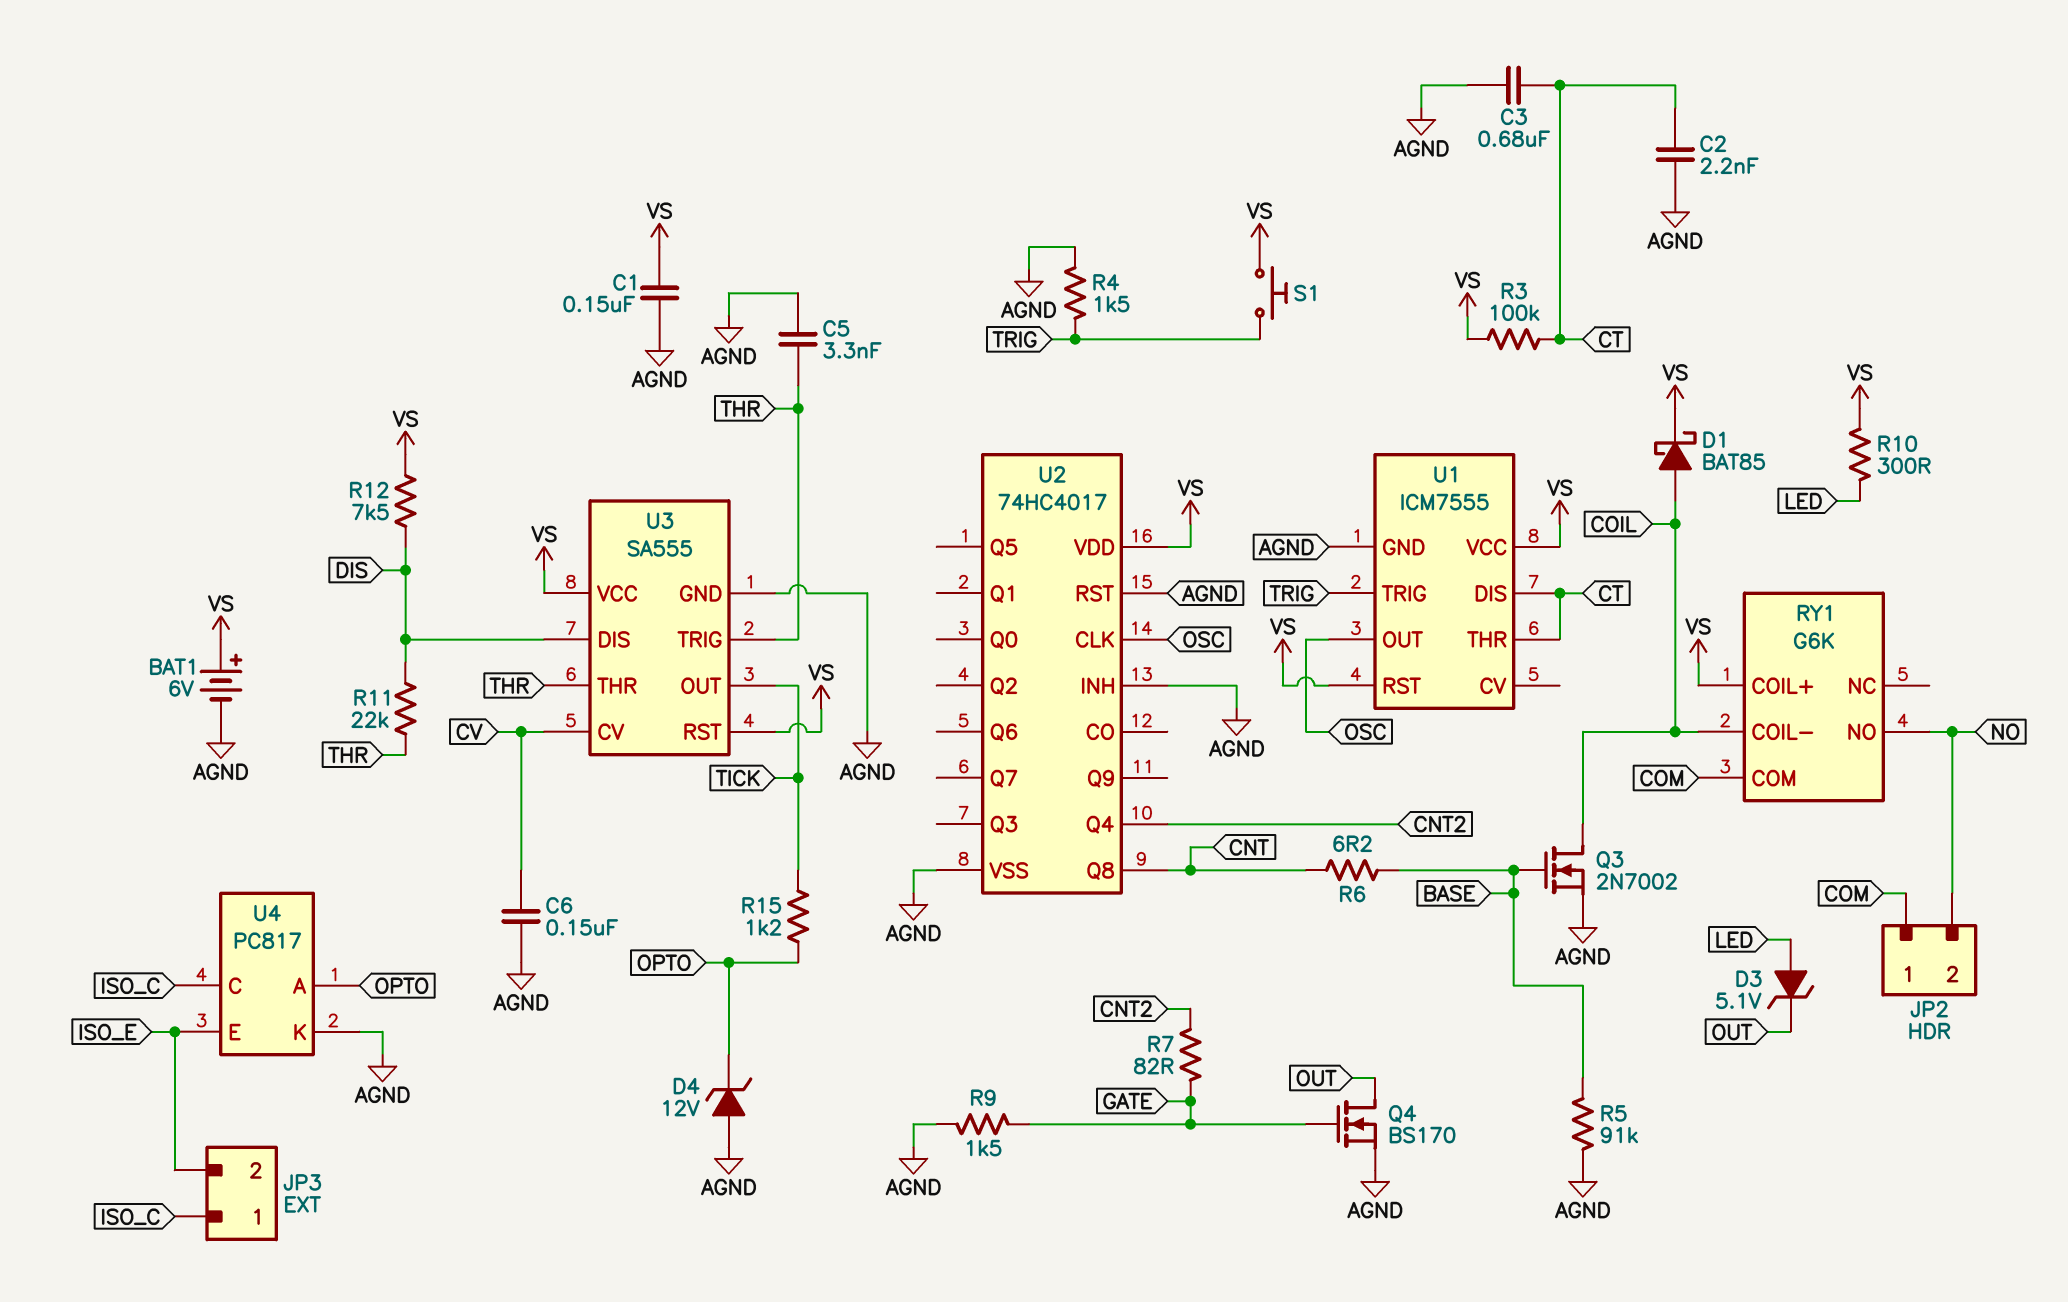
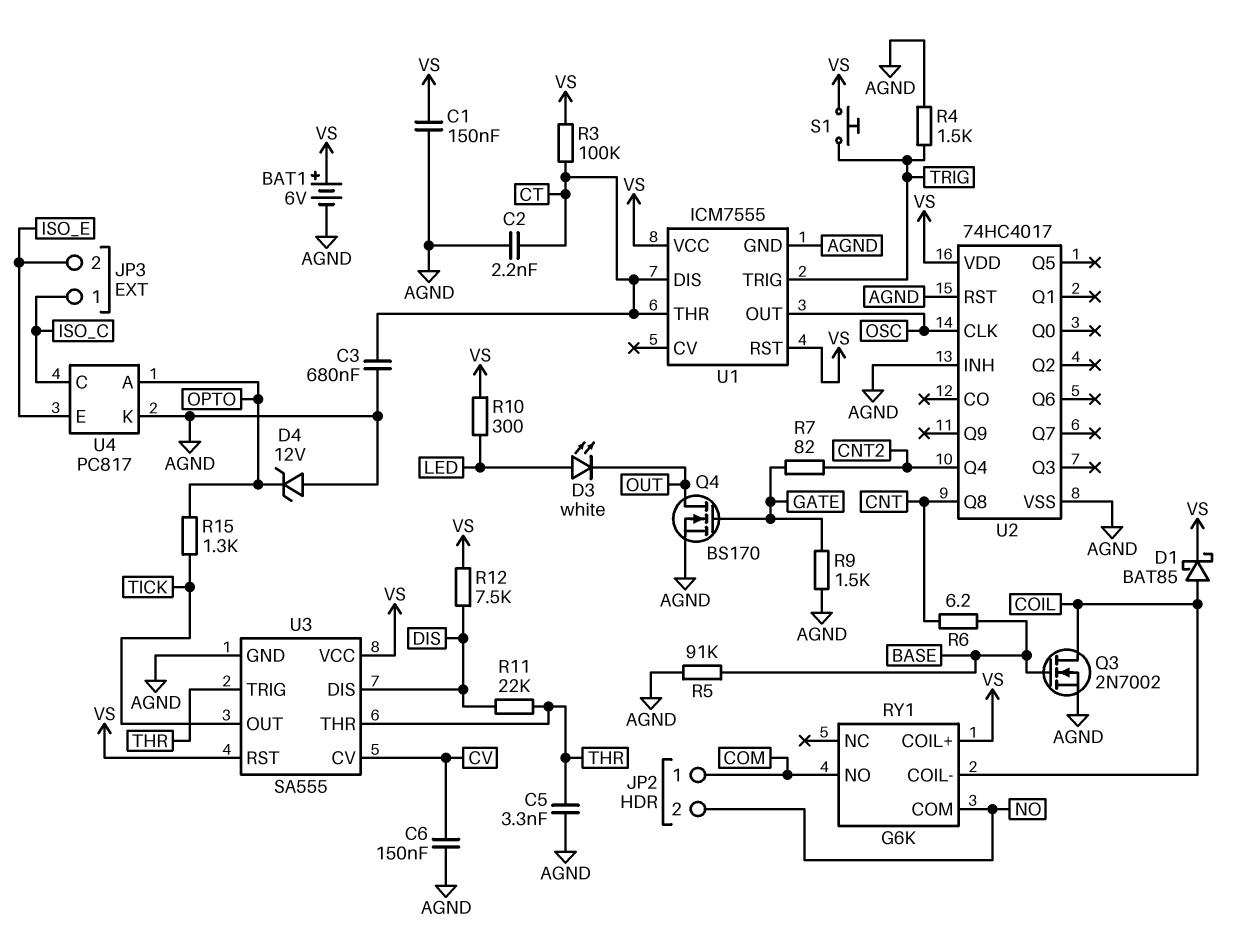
D3: zener 5.1V (A LED, K OUT) -> LED white (A LED, K OUT)
R15: 1.2k (OPTO, TICK) -> 1.3k (OPTO, TICK)
RY1 pin COM: COM -> NO
RY1 pin NO: NO -> COM

